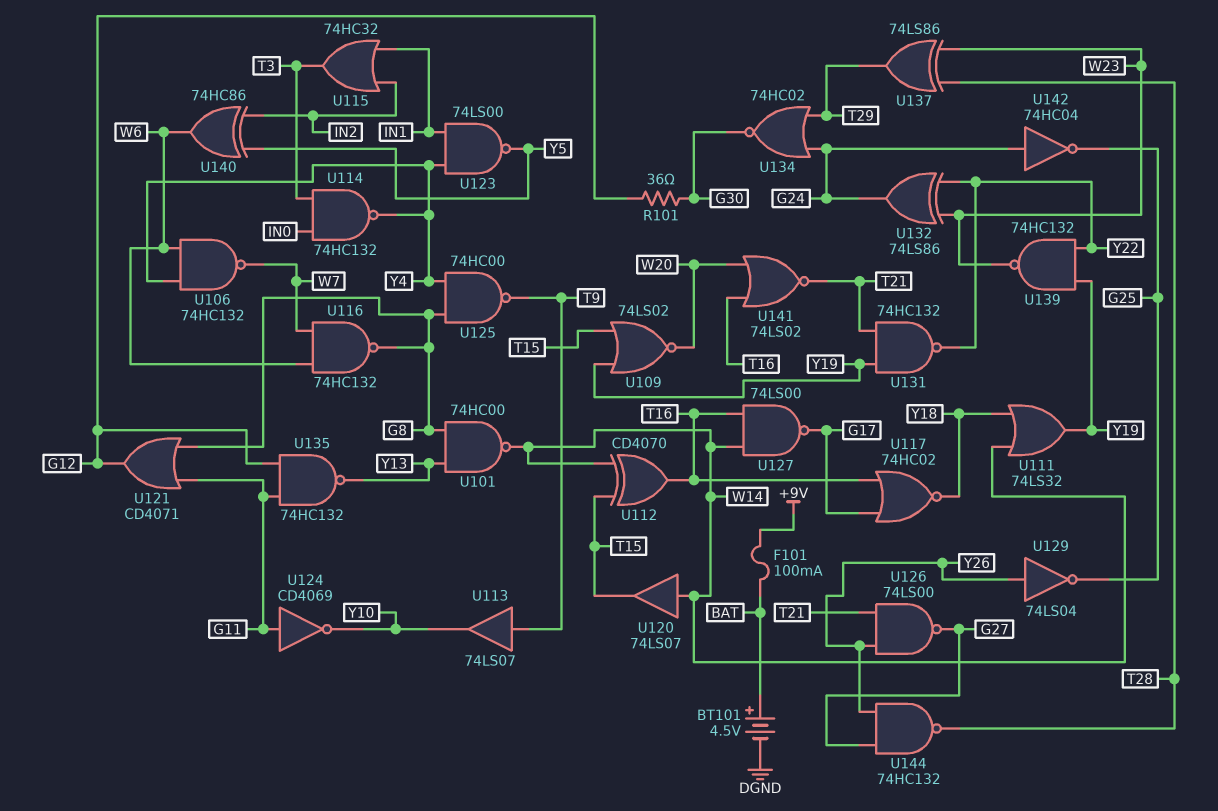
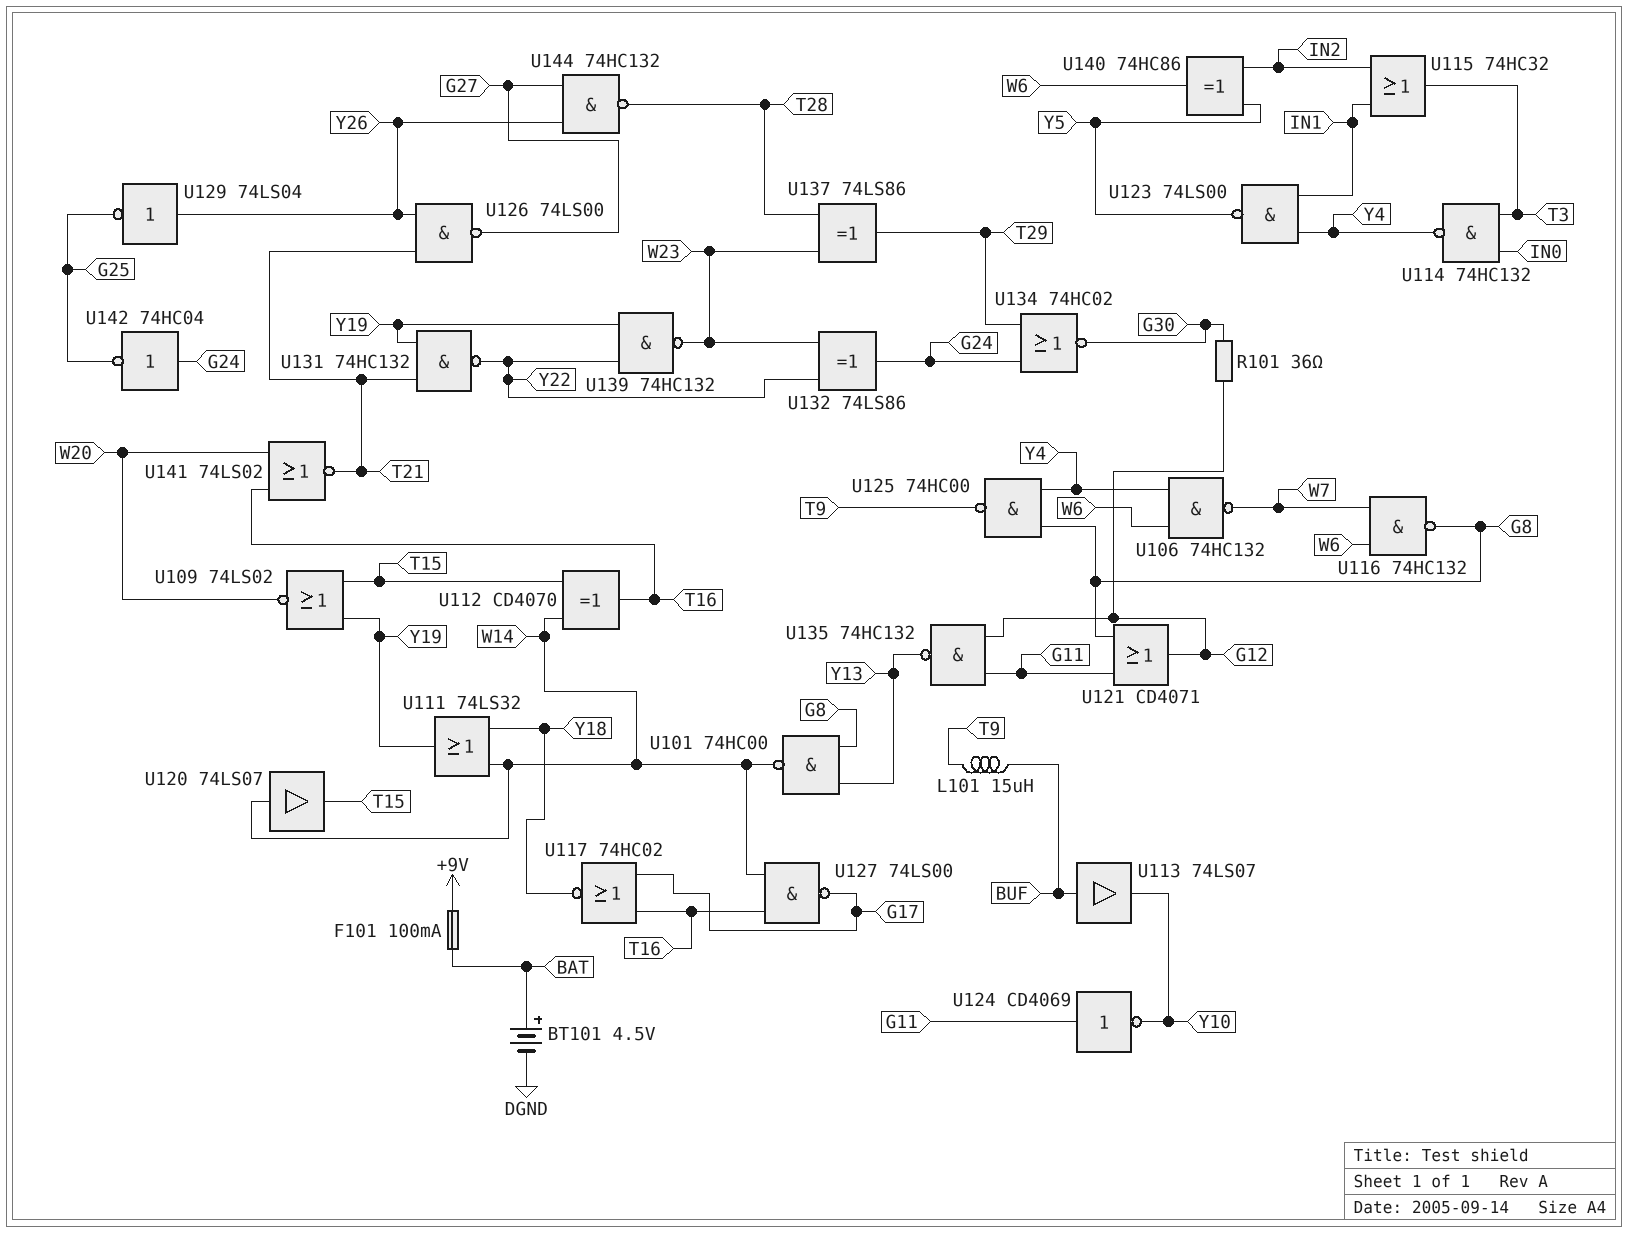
L101: none -> 15uH (BUF, T9)
U113: buffer 74LS07 (in T9, out Y10) -> buffer 74LS07 (in BUF, out Y10)

